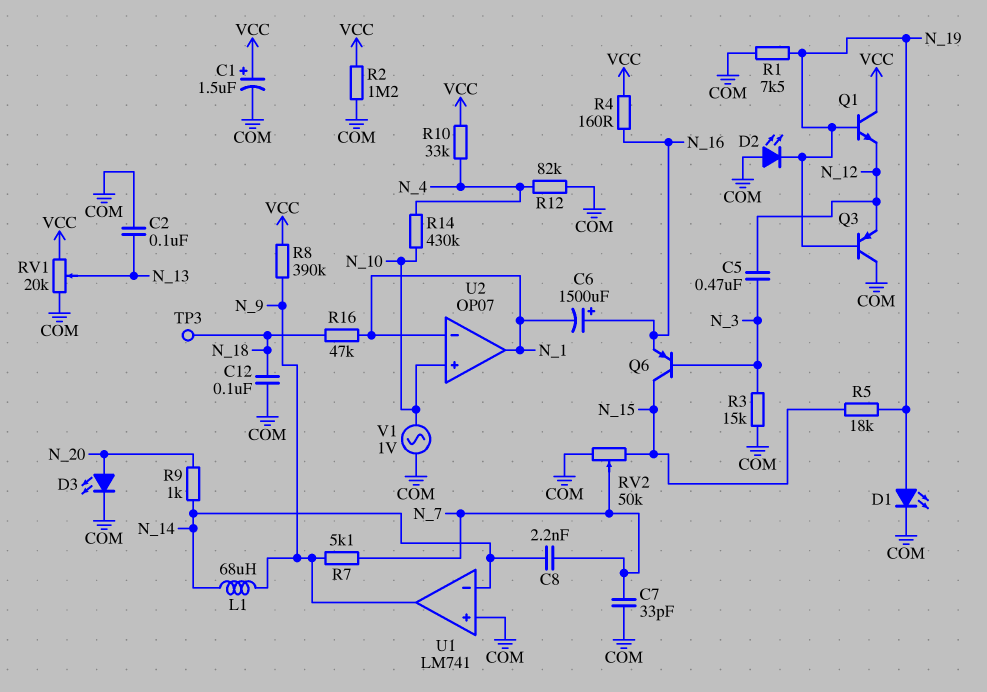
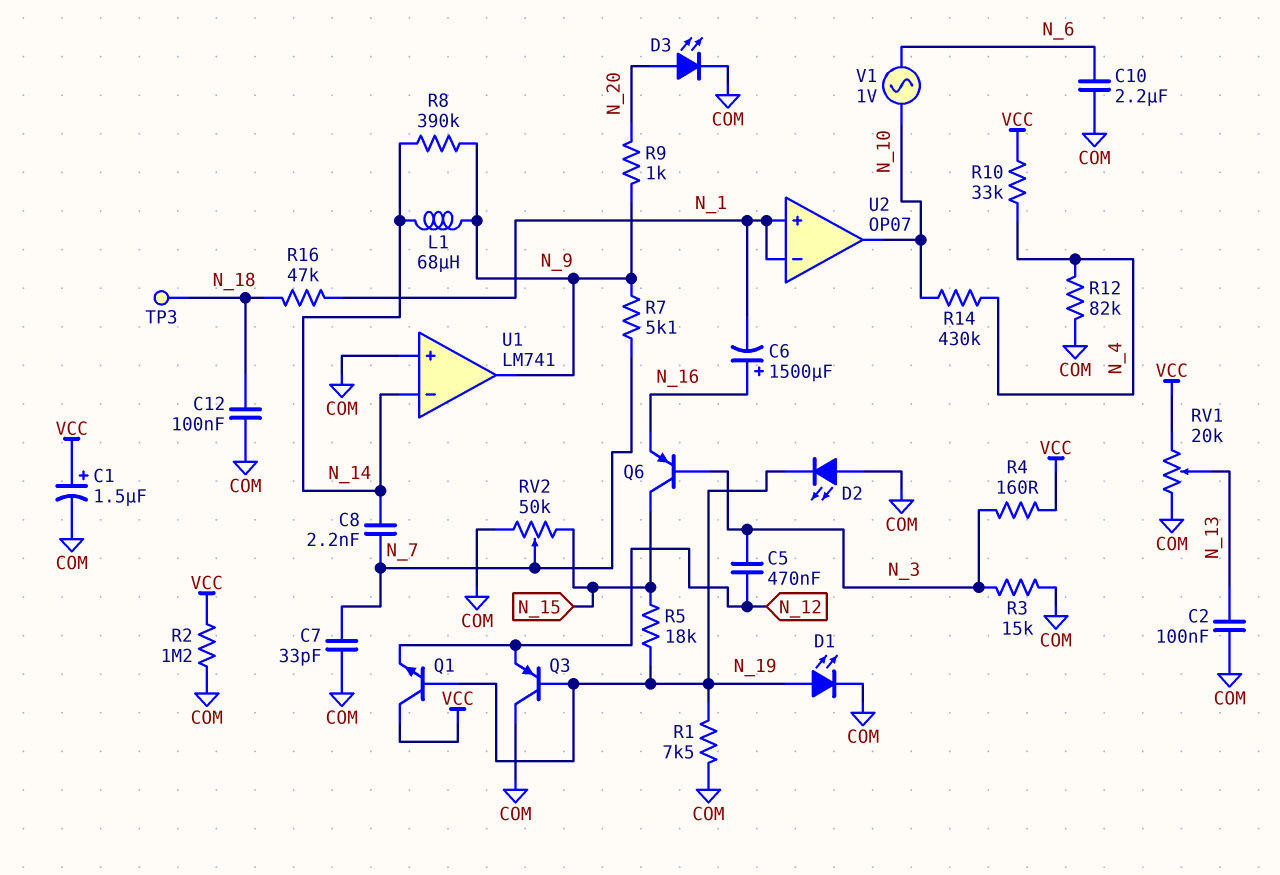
C10: none -> 2.2uF (COM, N_6)
R4: 160 (N_16, VCC) -> 160 (N_3, VCC)
R8: 390k (N_9, VCC) -> 390k (N_9, N_14)
R9: 1k (N_14, N_20) -> 1k (N_9, N_20)
U2 pin in+: N_10 -> N_1
U2 pin out: N_1 -> N_10
V1: AC 1V (COM, N_10) -> AC 1V (N_6, N_10)

